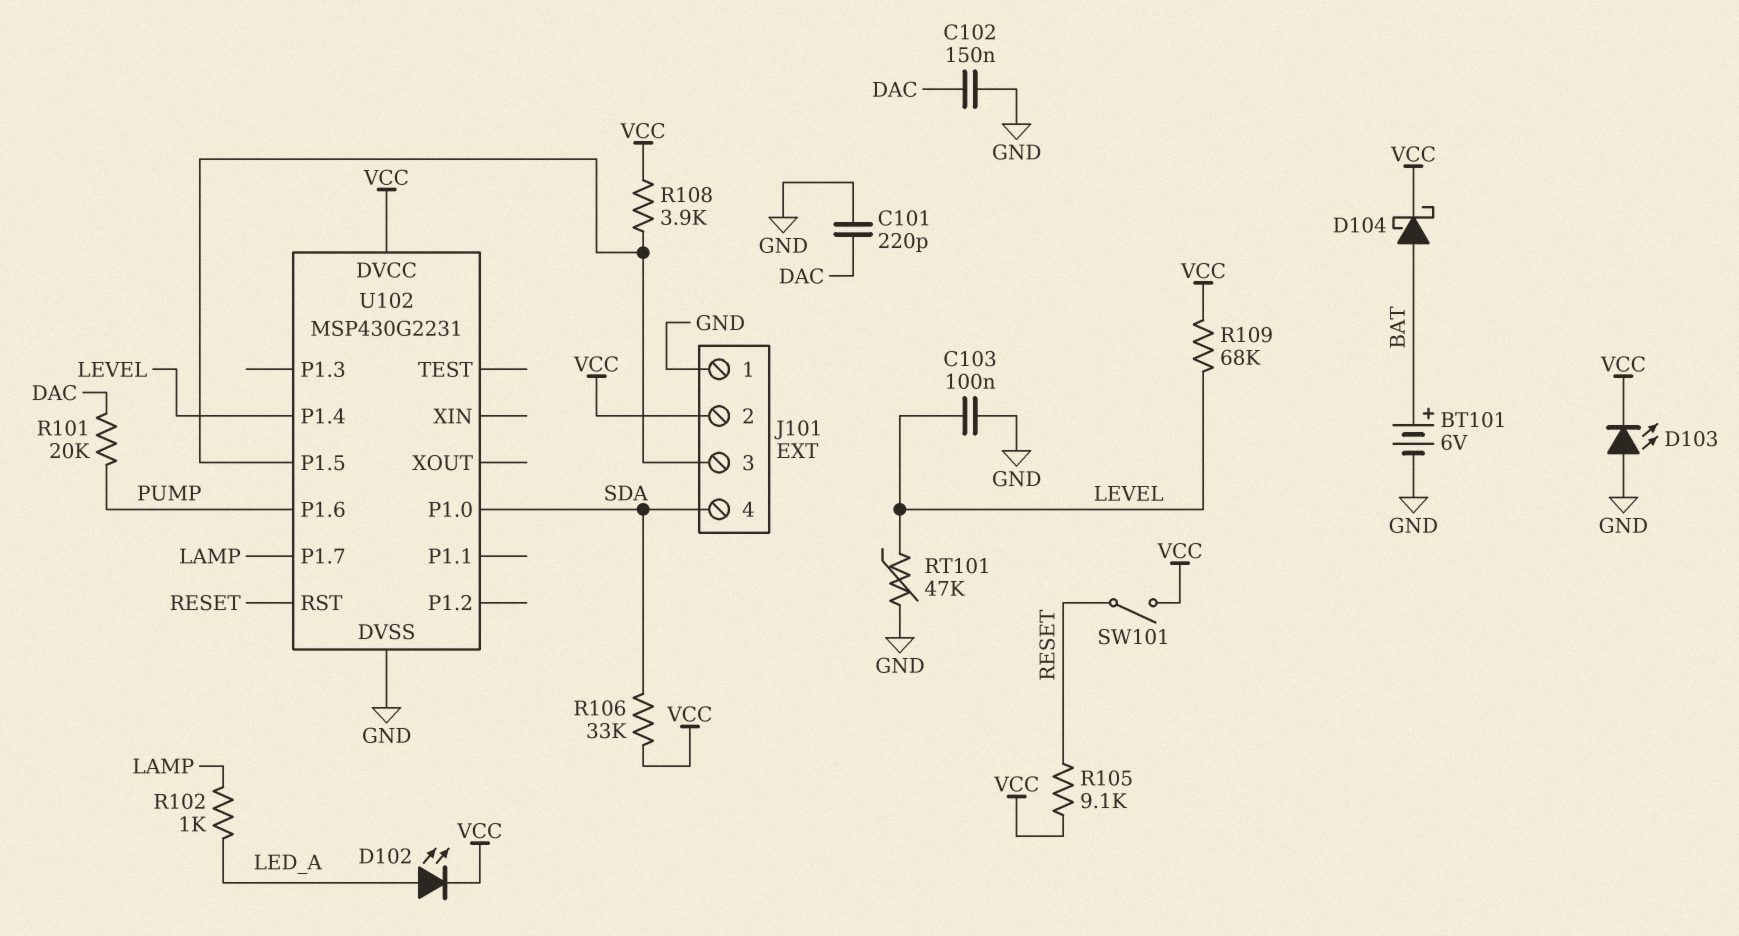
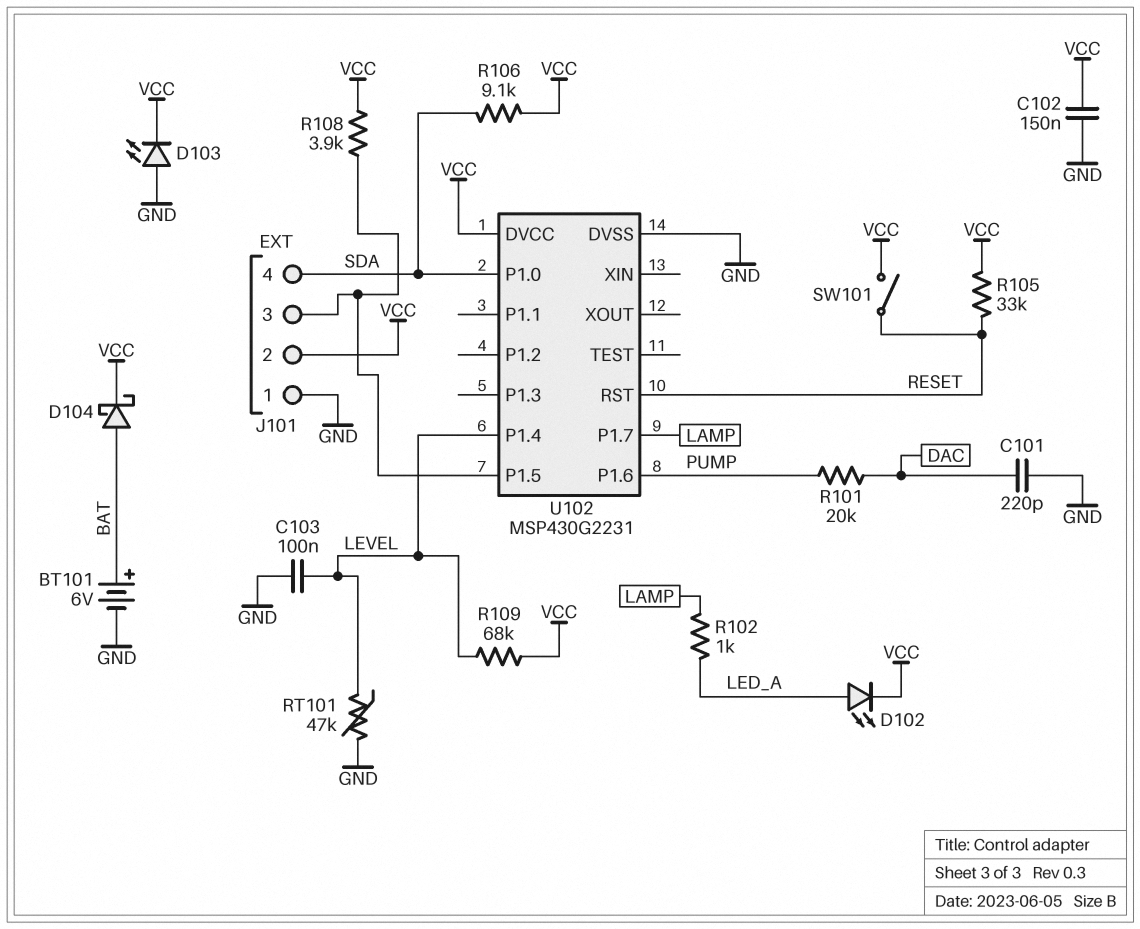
C102: 150nF (DAC, GND) -> 150nF (GND, VCC)
R105: 9.1k (RESET, VCC) -> 33k (RESET, VCC)
R106: 33k (SDA, VCC) -> 9.1k (SDA, VCC)

